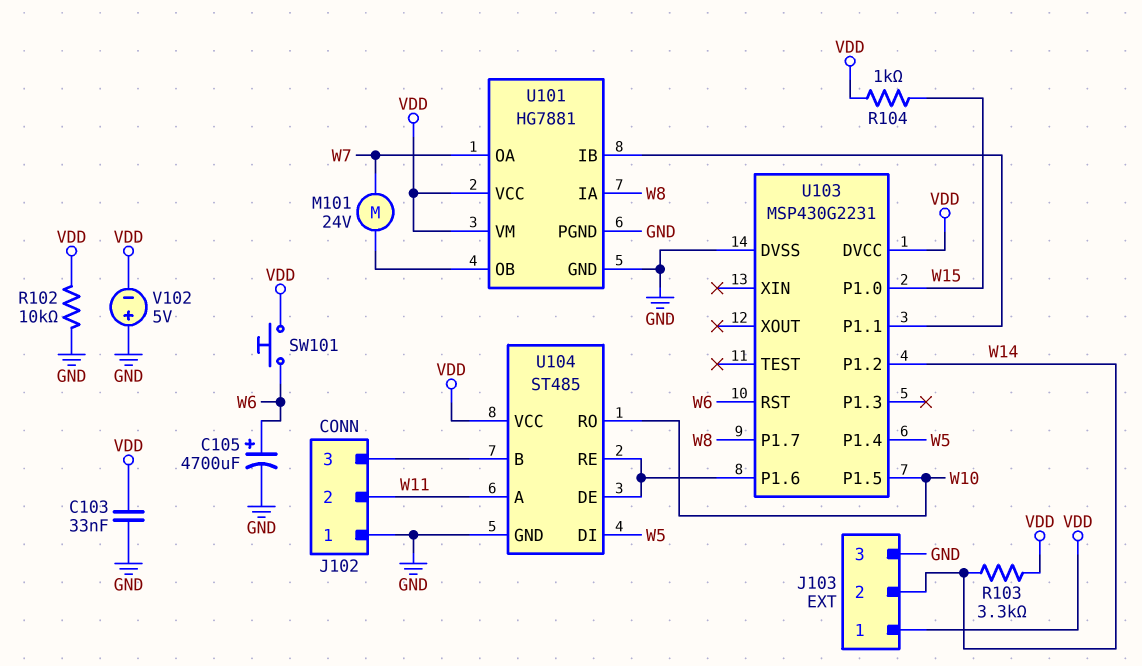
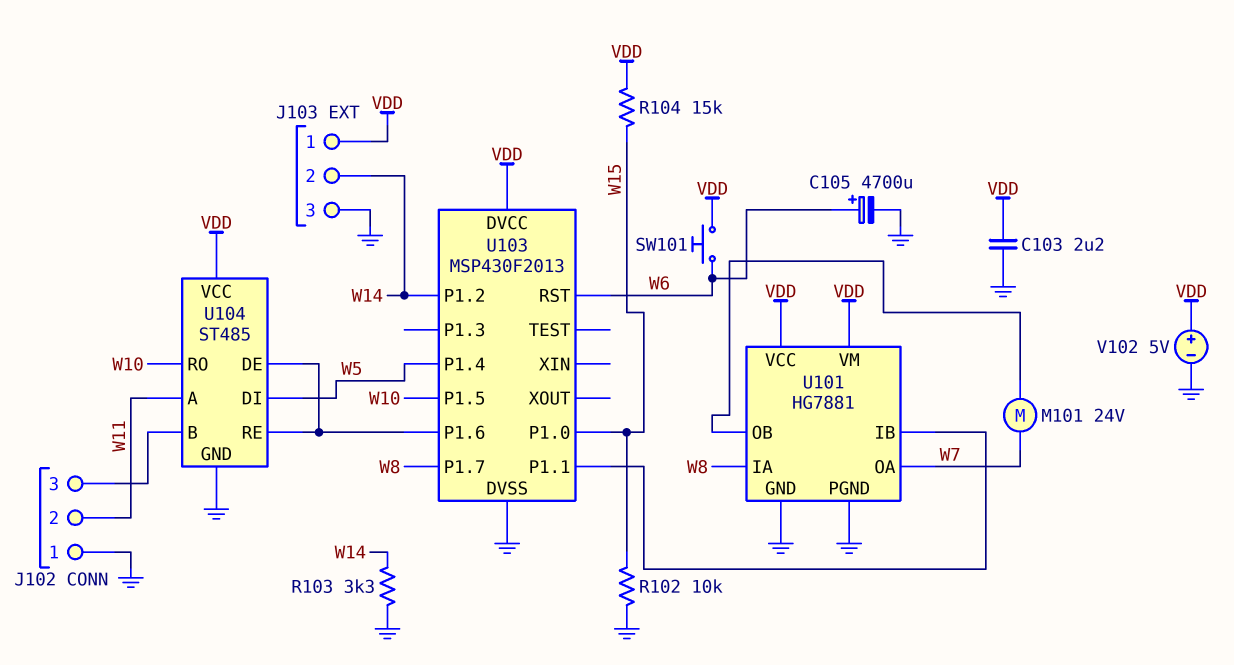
C103: 33nF (GND, VDD) -> 2.2uF (GND, VDD)
R102: 10k (GND, VDD) -> 10k (GND, W15)
R103: 3.3k (VDD, W14) -> 3.3k (GND, W14)
R104: 1k (VDD, W15) -> 15k (VDD, W15)
U103: MSP430G2231 -> MSP430F2013
V102: 5V (plus GND, minus VDD) -> 5V (plus VDD, minus GND)

